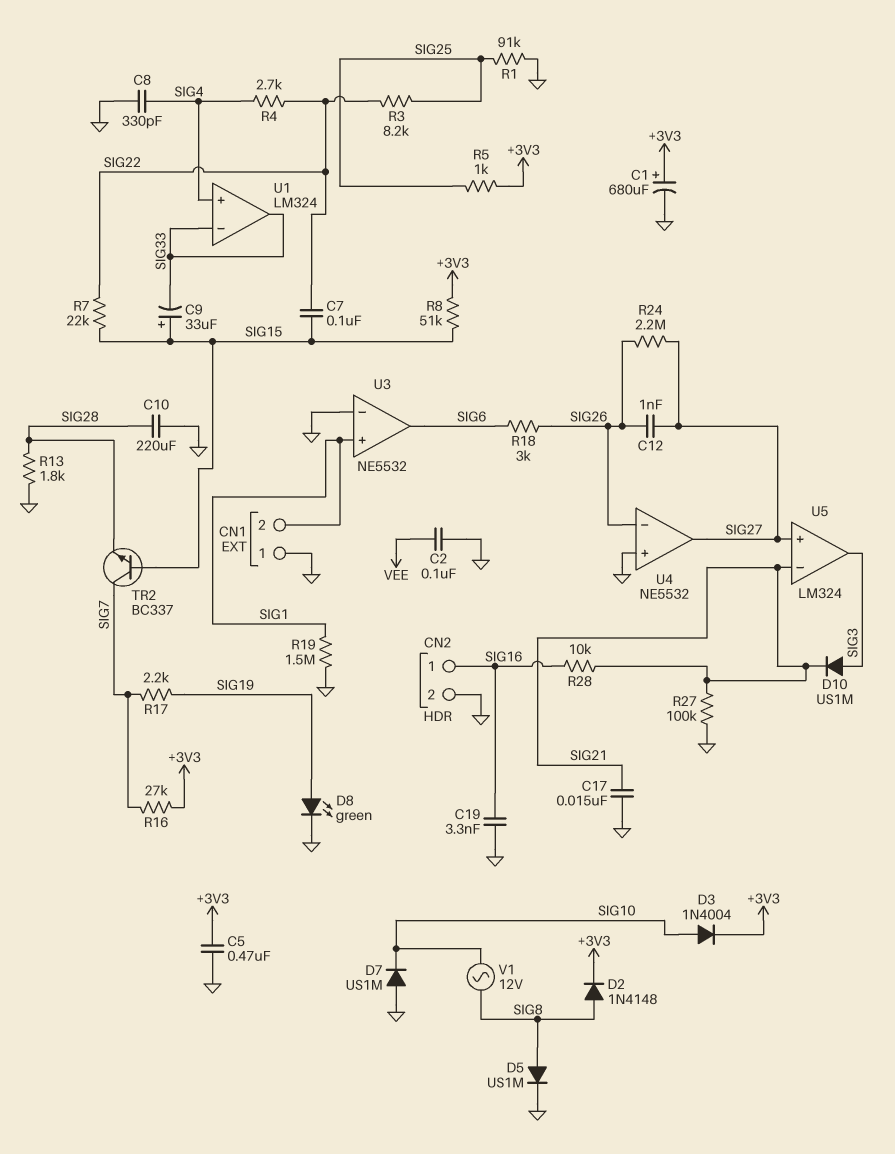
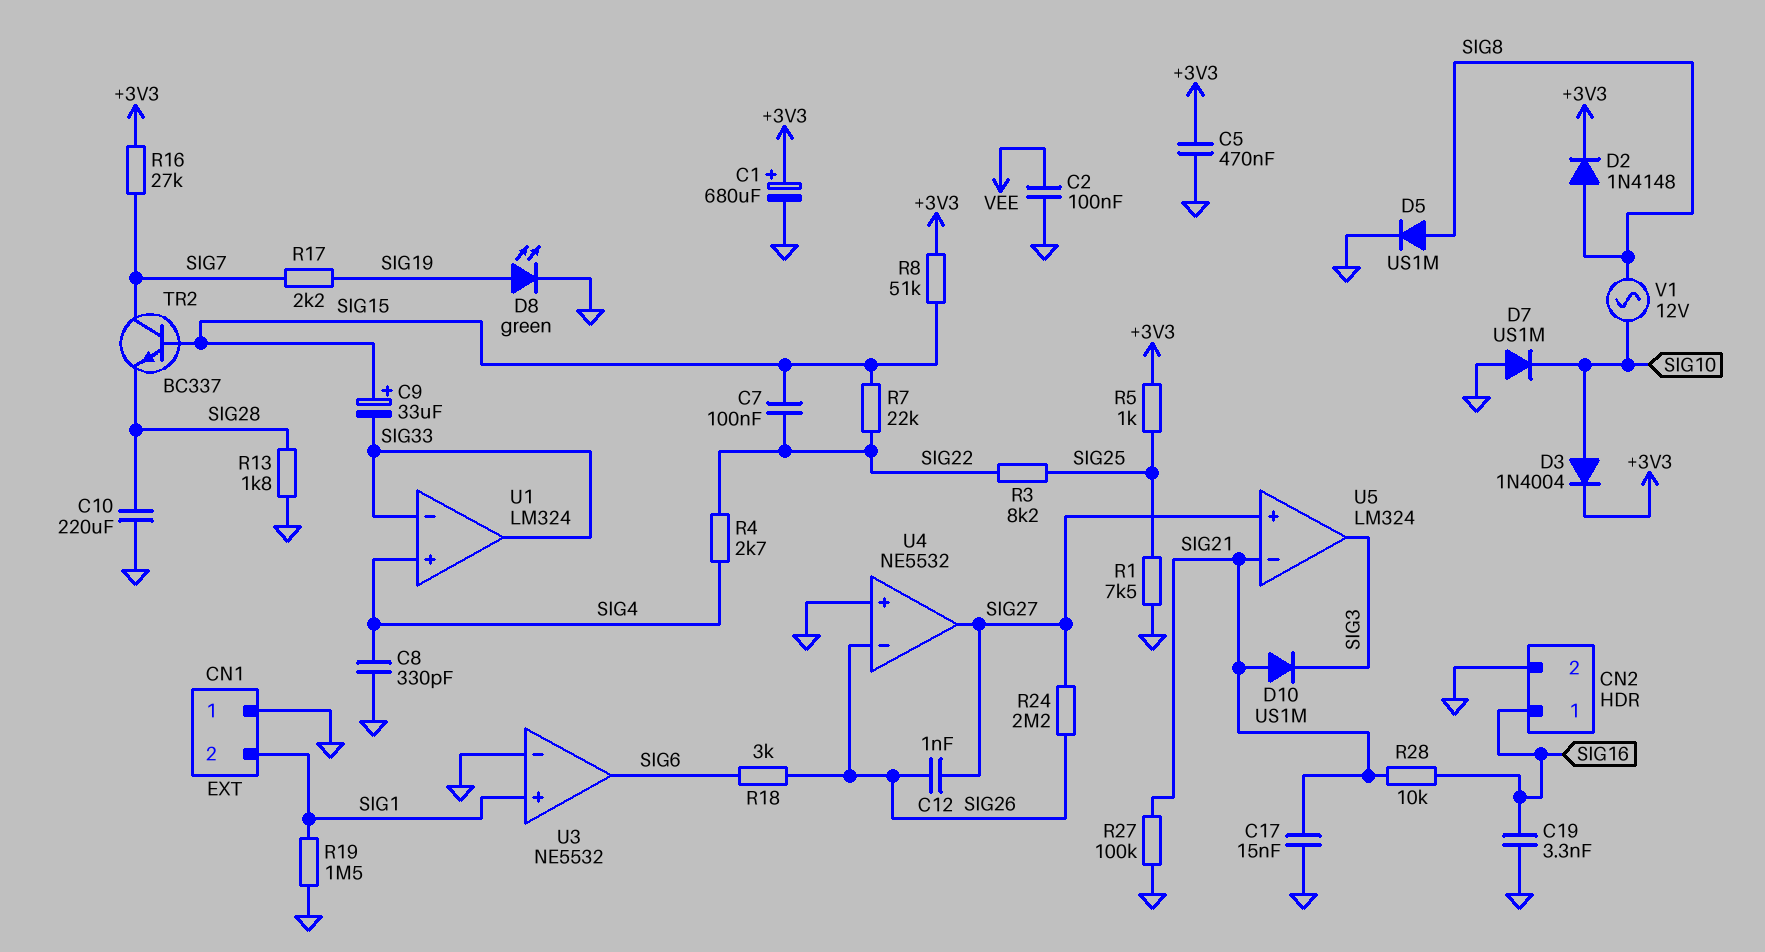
D10: diode US1M (A SIG3, K SIG21) -> diode US1M (A SIG21, K SIG3)
R1: 91k (GND, SIG25) -> 7.5k (GND, SIG25)

